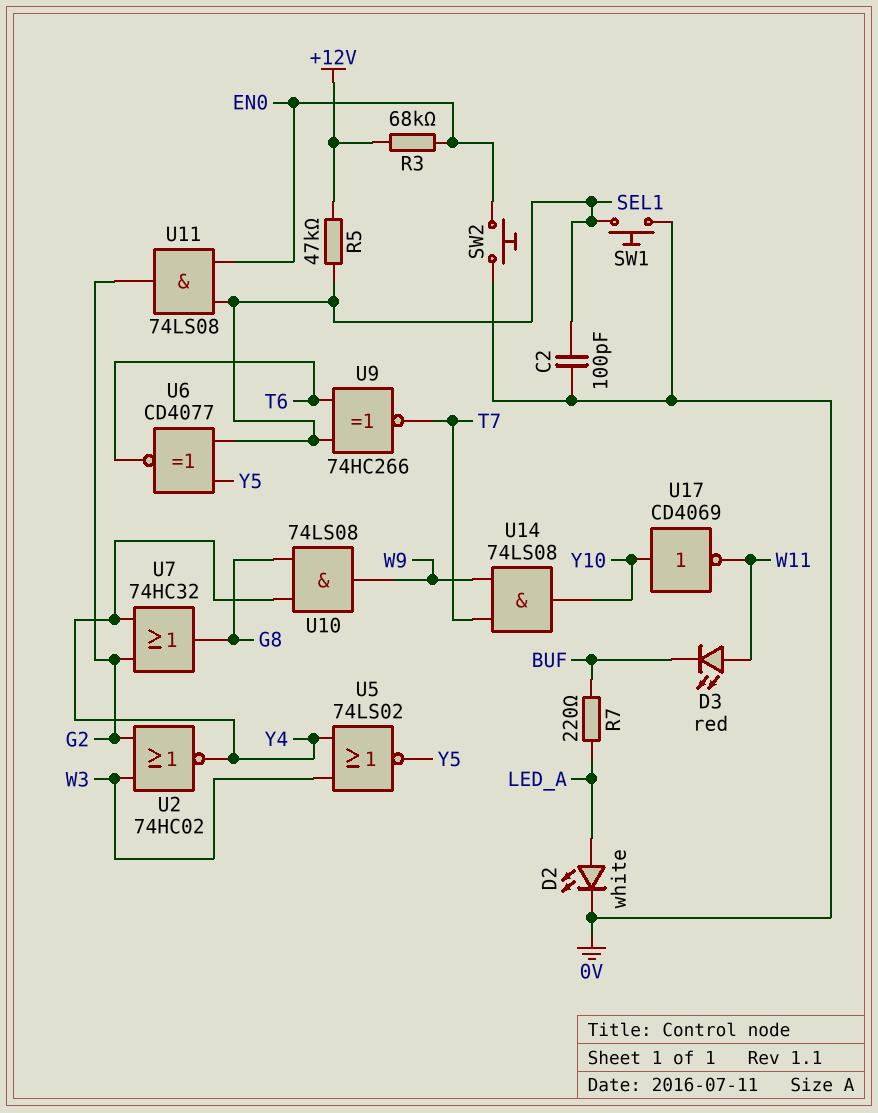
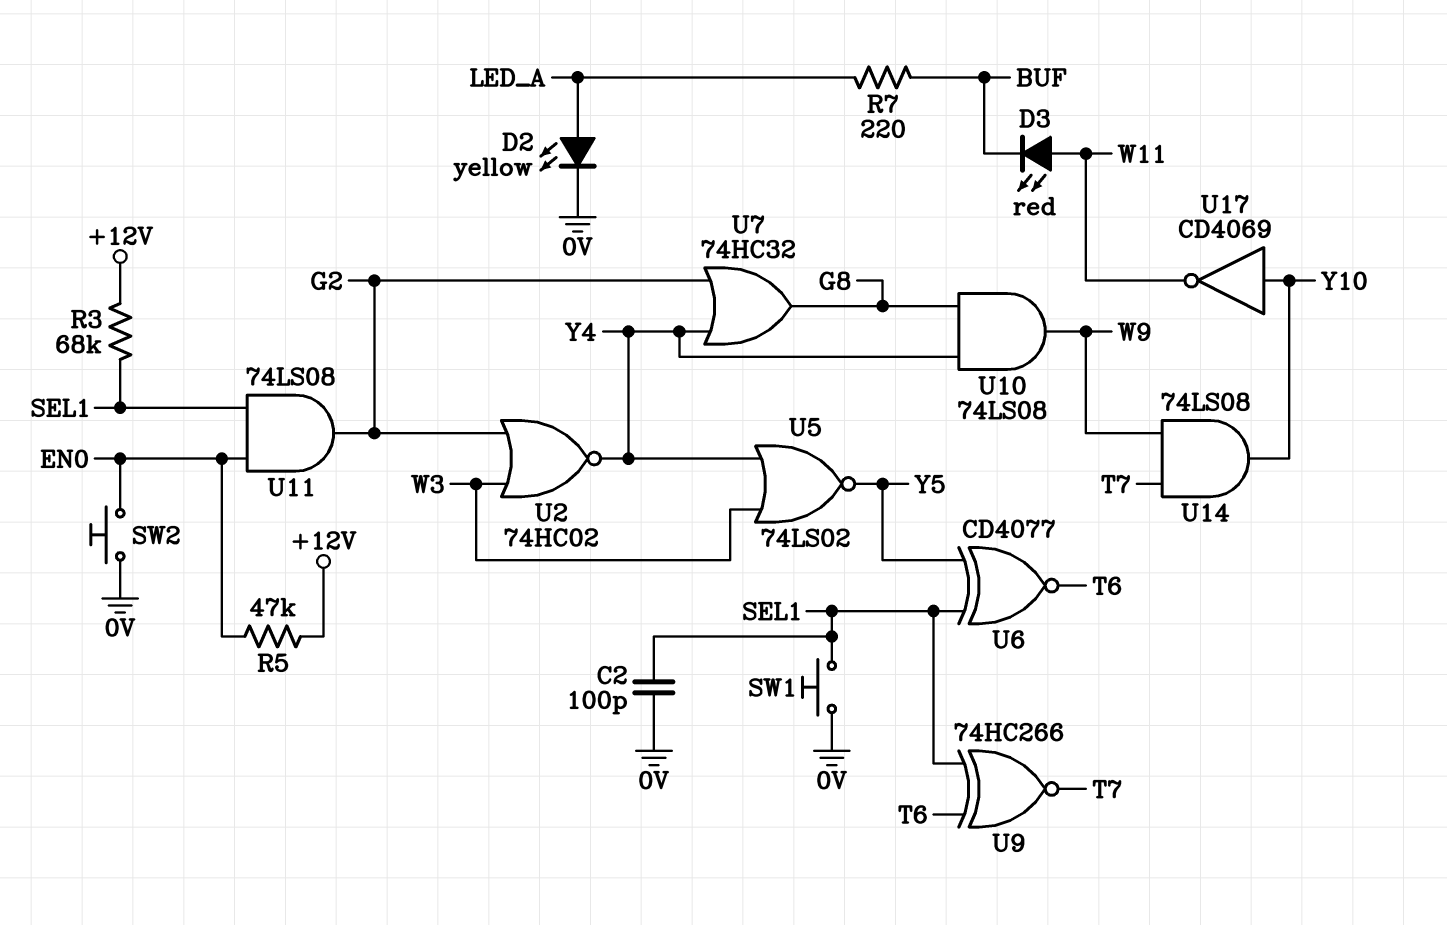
D2: LED white (A LED_A, K 0V) -> LED yellow (A LED_A, K 0V)
R3: 68k (+12V, EN0) -> 68k (+12V, SEL1)
R5: 47k (+12V, SEL1) -> 47k (+12V, EN0)

